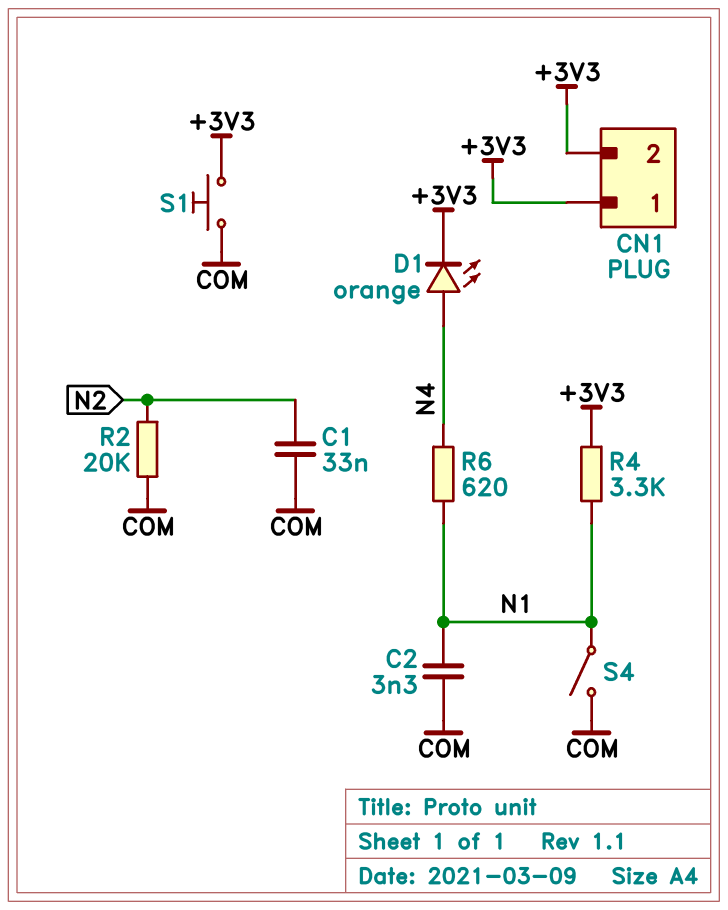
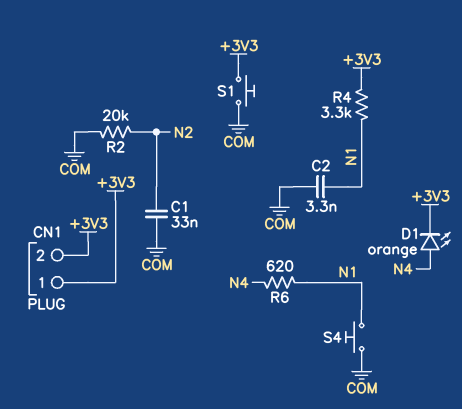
S4: switch (COM, N1) -> button (COM, N1)

